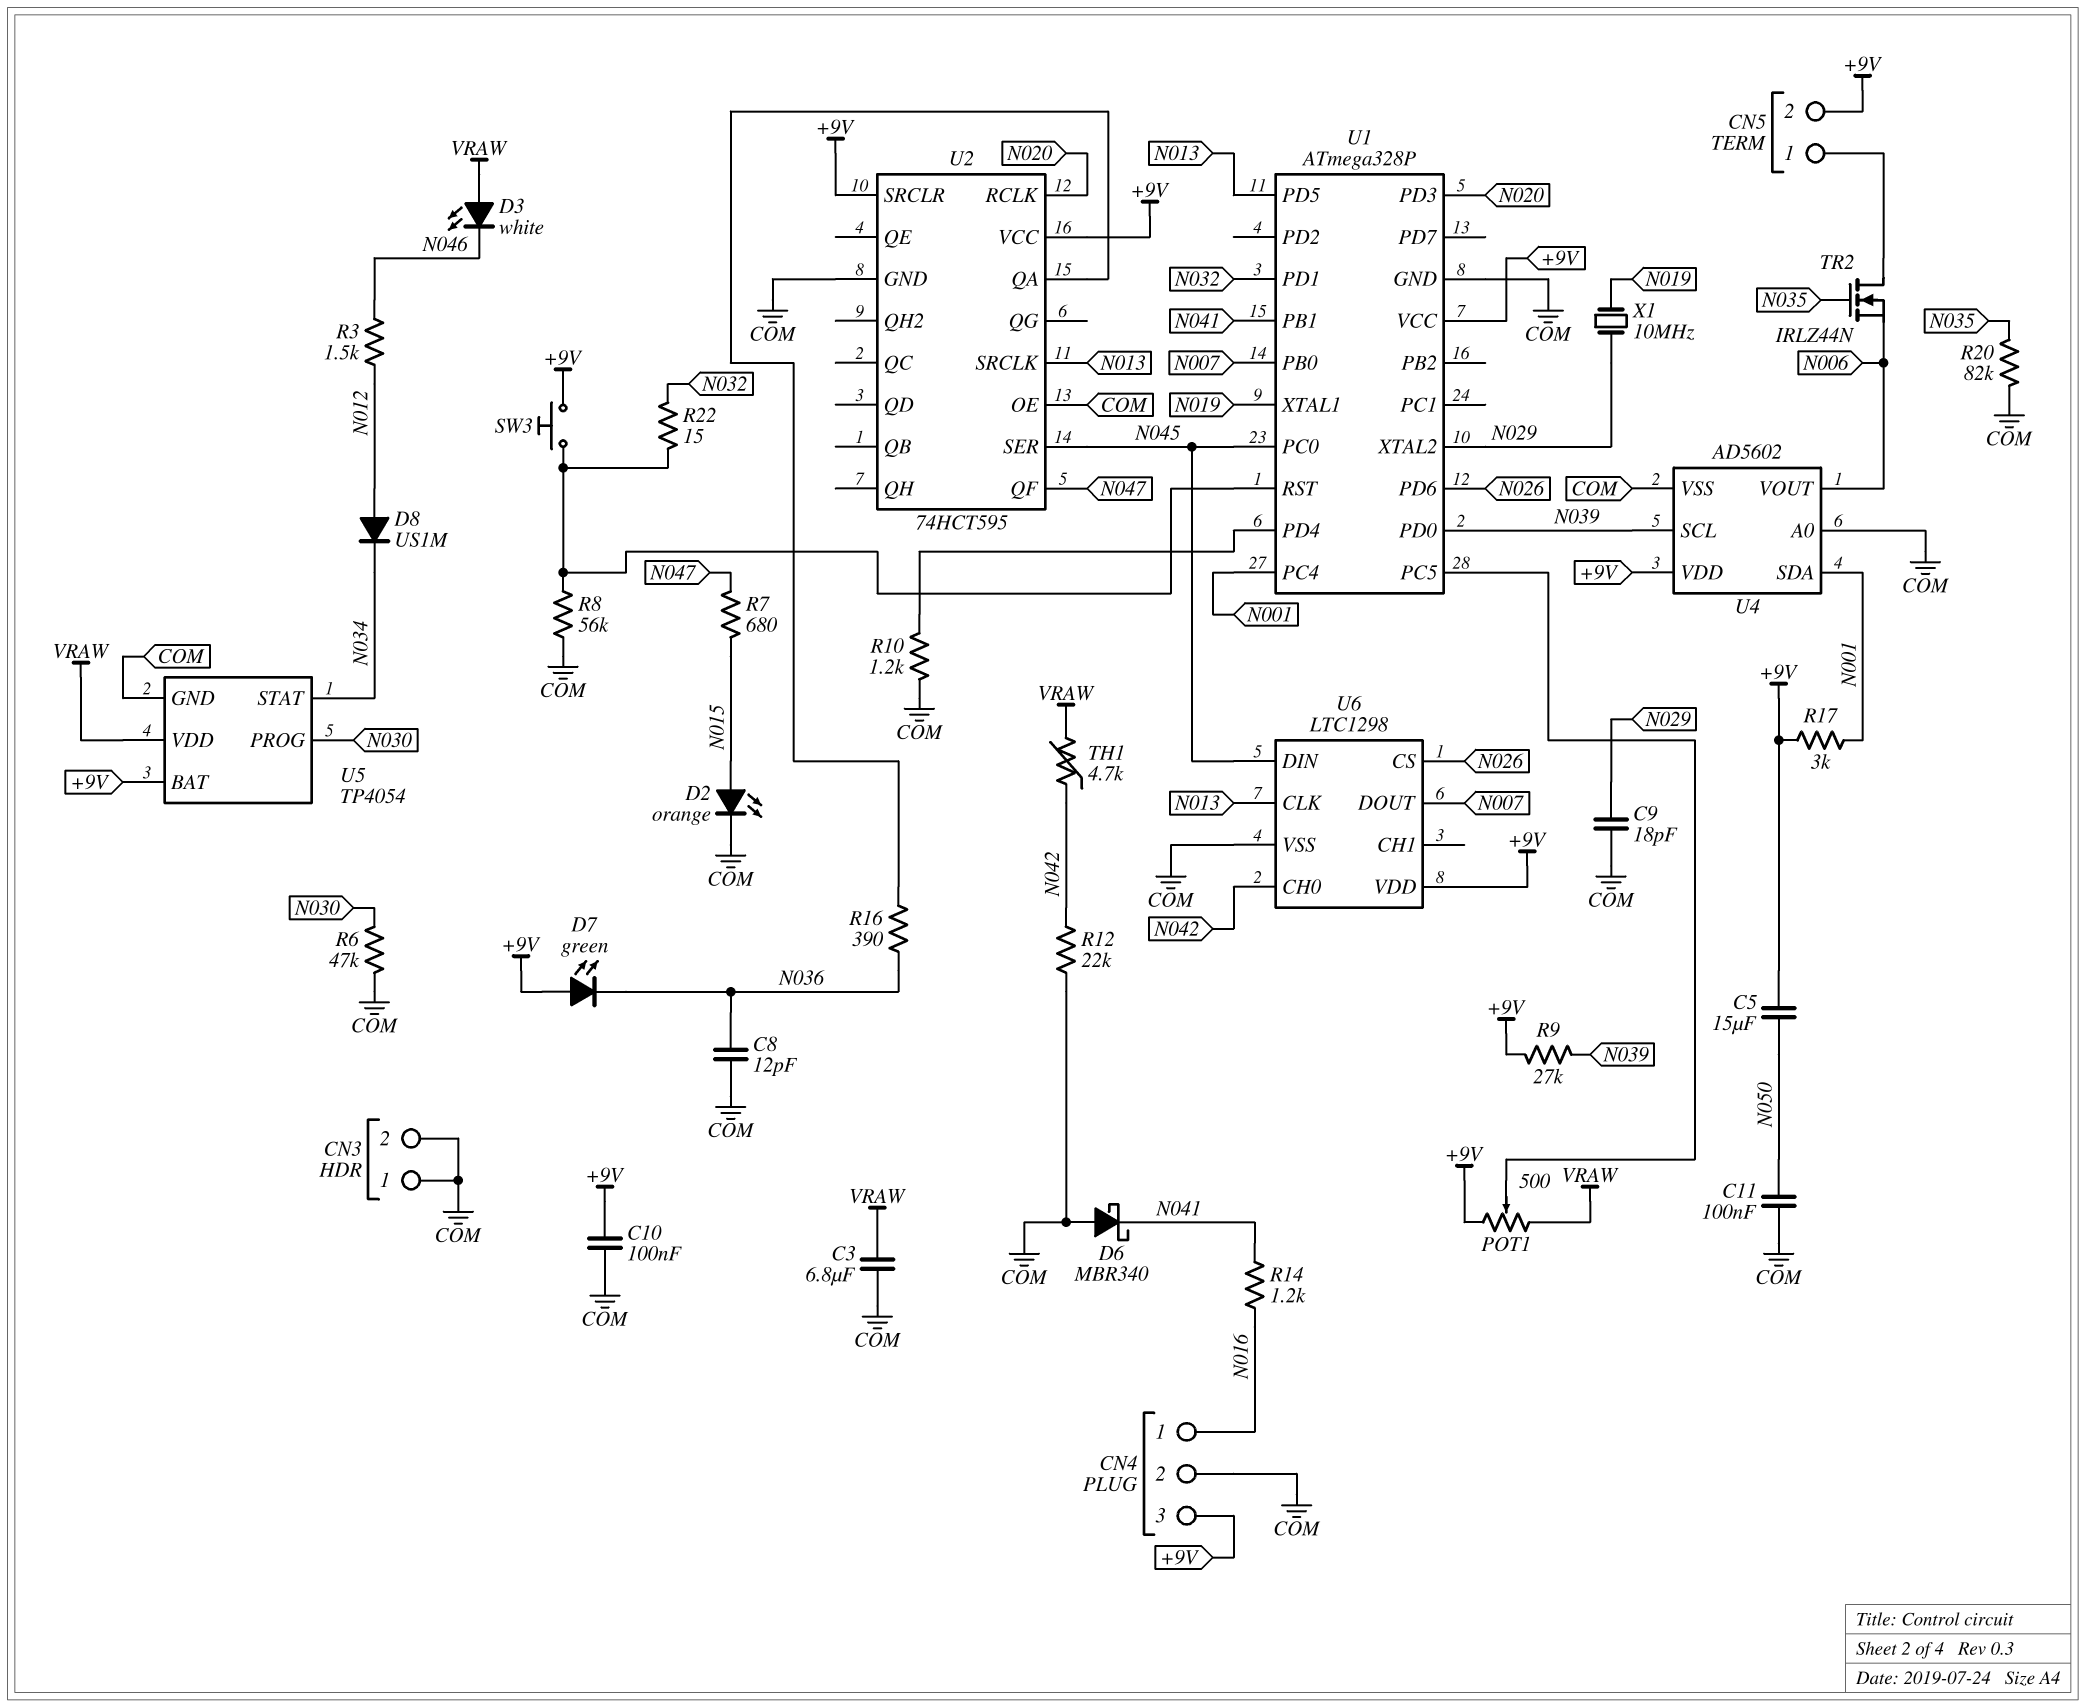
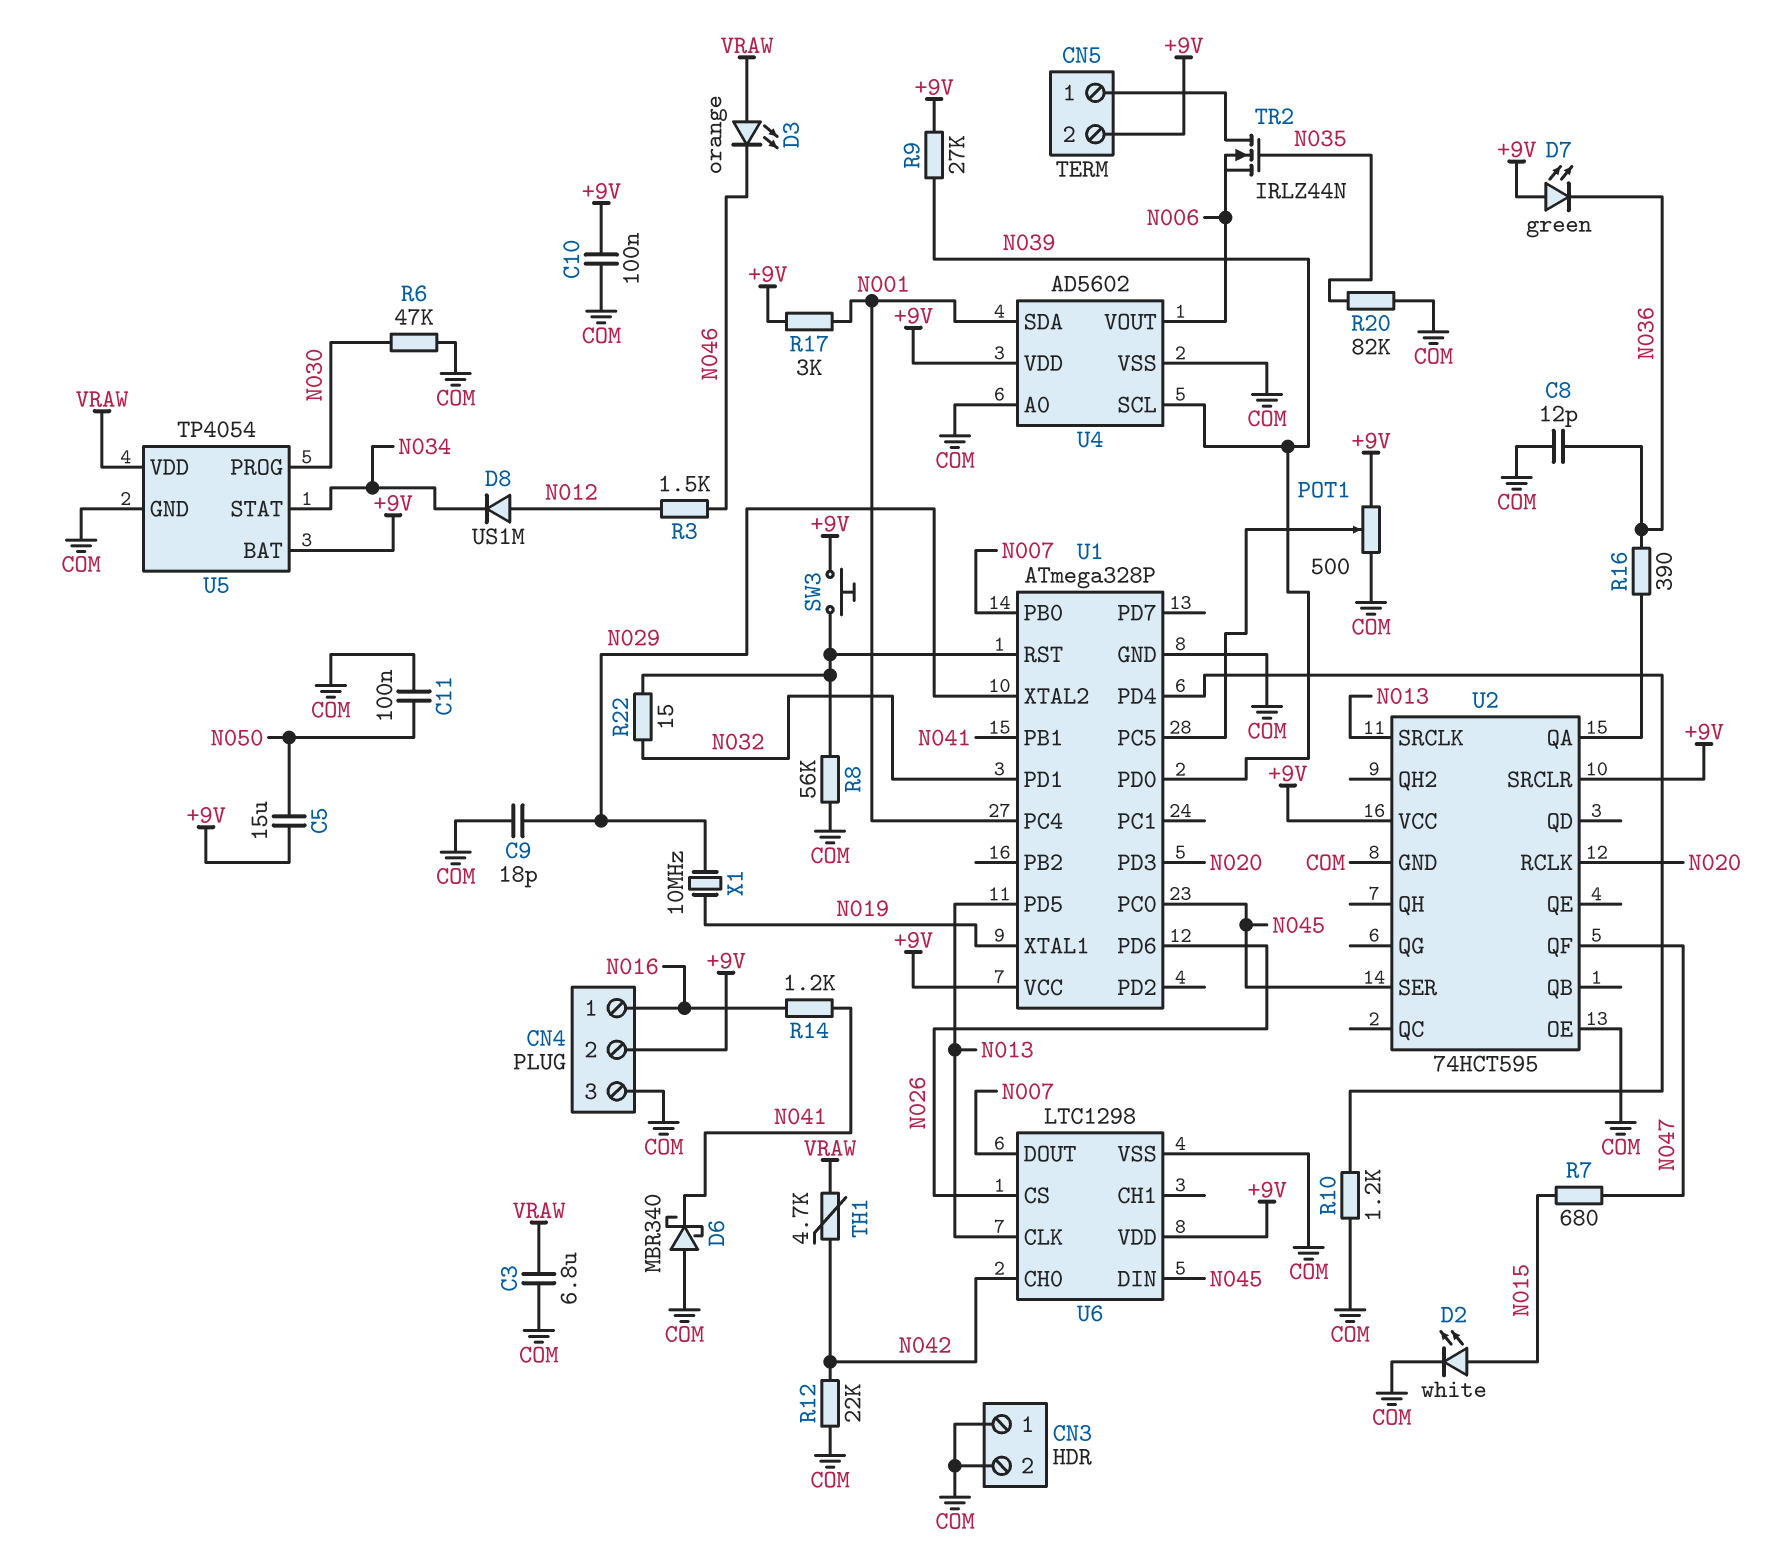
CN4 pin 2: COM -> +9V
CN4 pin 3: +9V -> COM
D2: LED orange (A N015, K COM) -> LED white (A N015, K COM)
D3: LED white (A VRAW, K N046) -> LED orange (A VRAW, K N046)
POT1: 500 (+9V, VRAW, wiper U1/PC5) -> 500 (+9V, COM, wiper U1/PC5)

